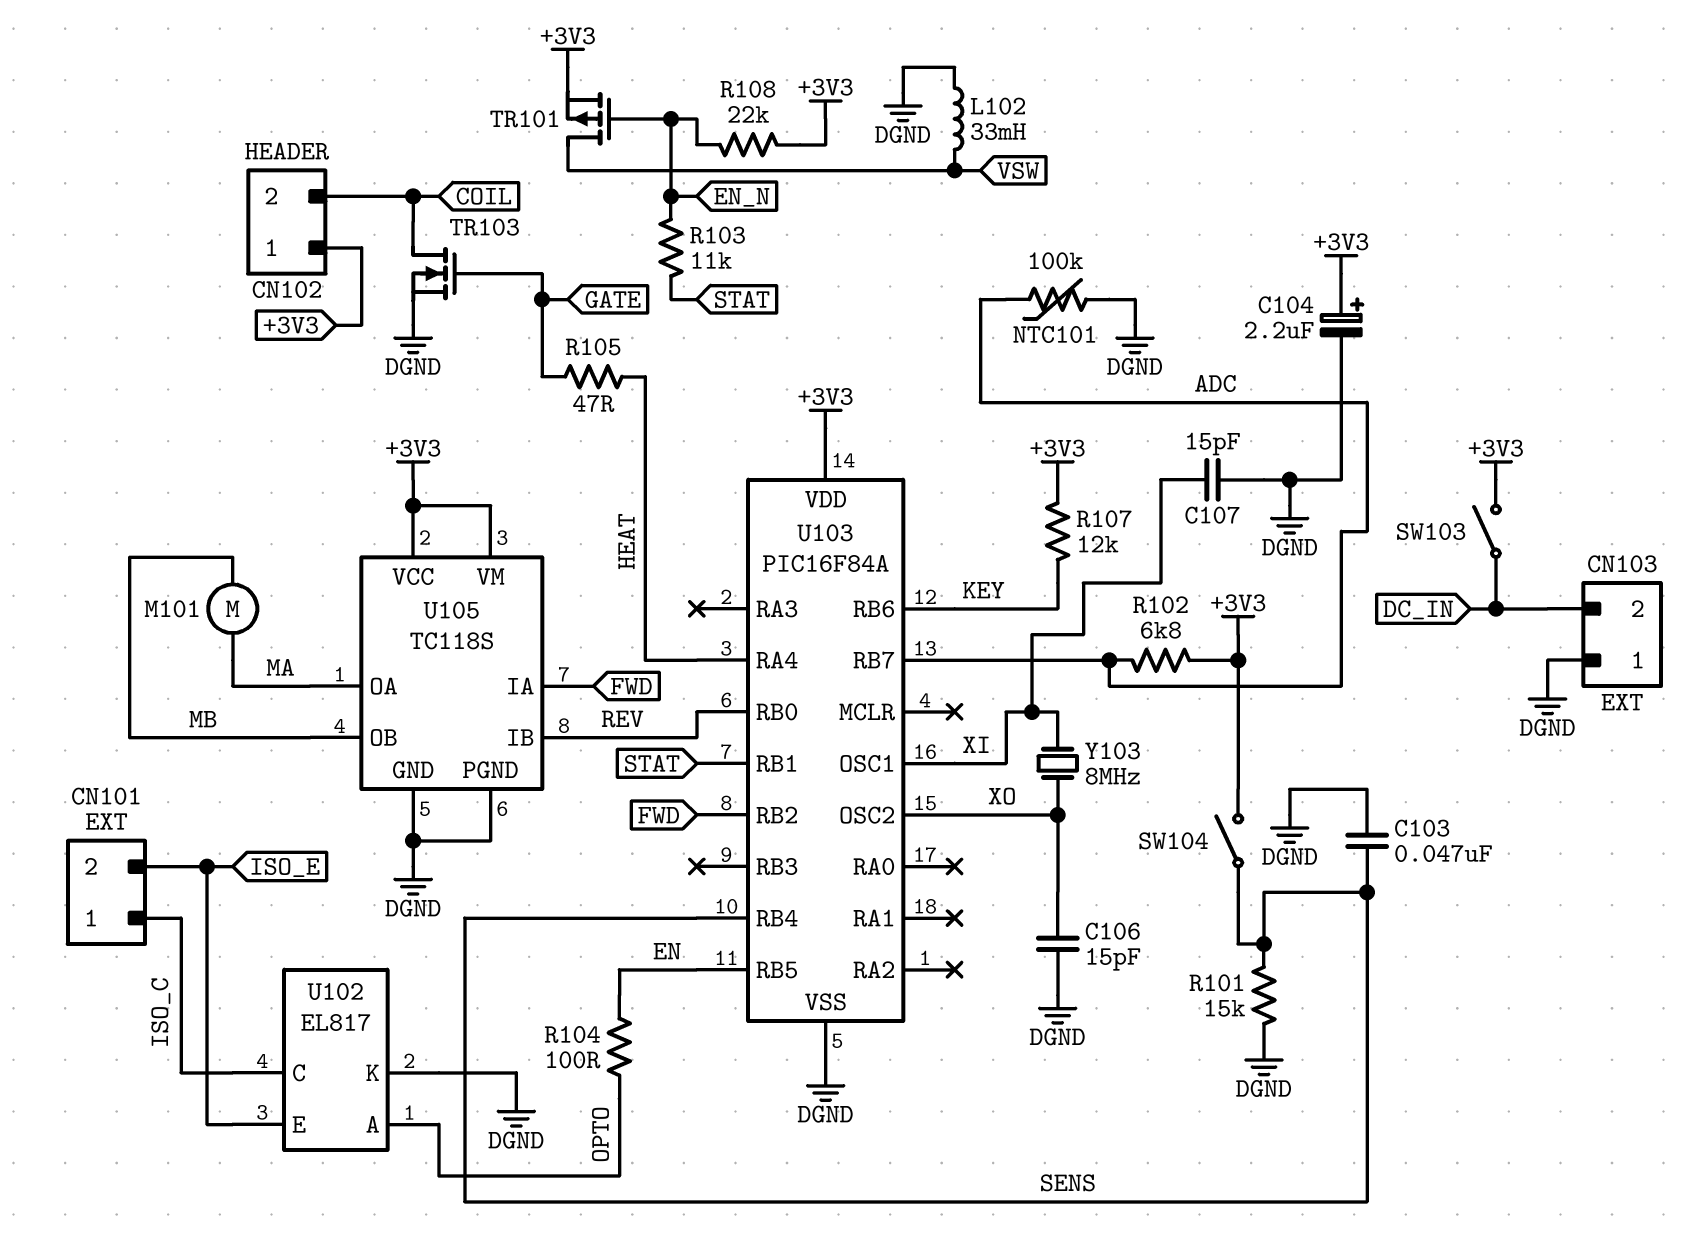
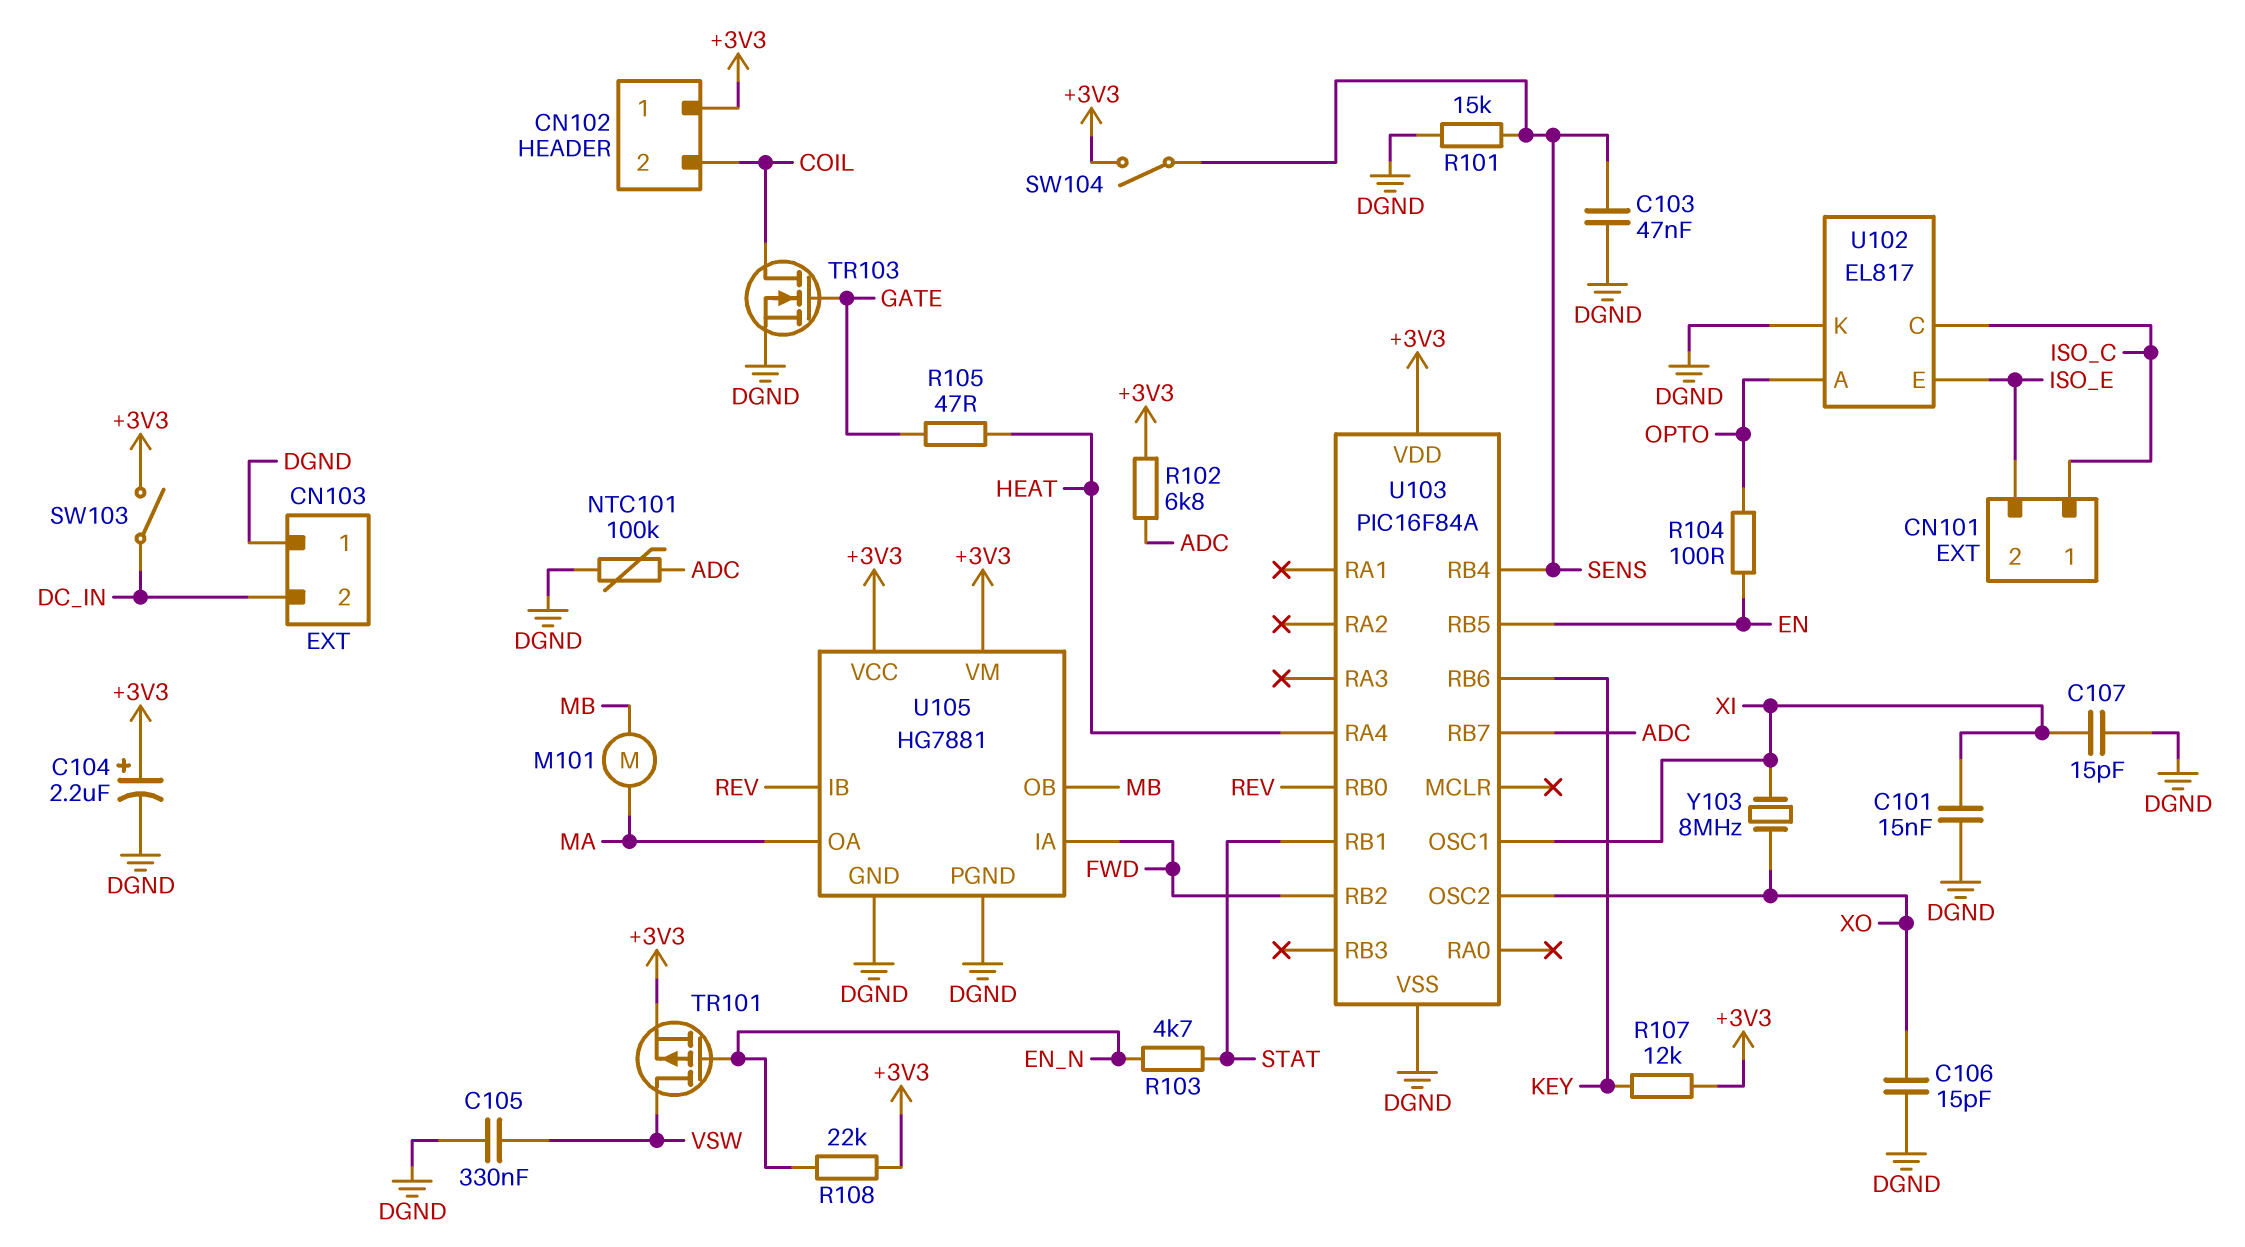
C101: none -> 15nF (DGND, XI)
C105: none -> 330nF (DGND, VSW)
L102: 33mH (DGND, VSW) -> none
R103: 11k (EN_N, STAT) -> 4.7k (EN_N, STAT)
U105: TC118S -> HG7881

